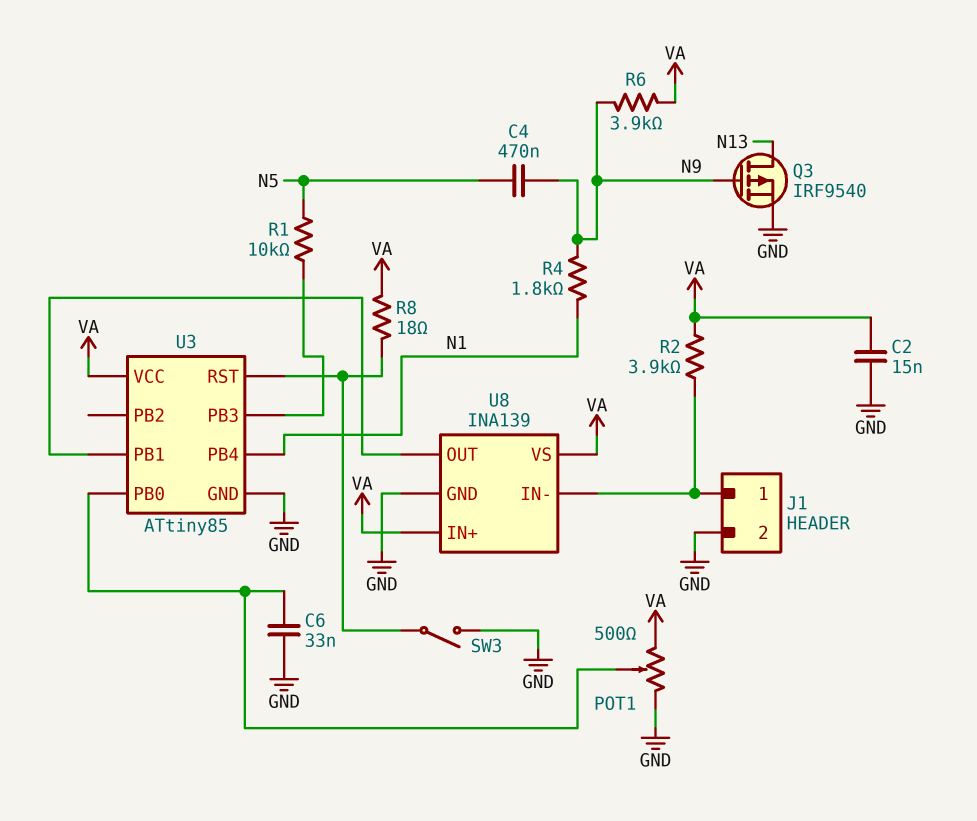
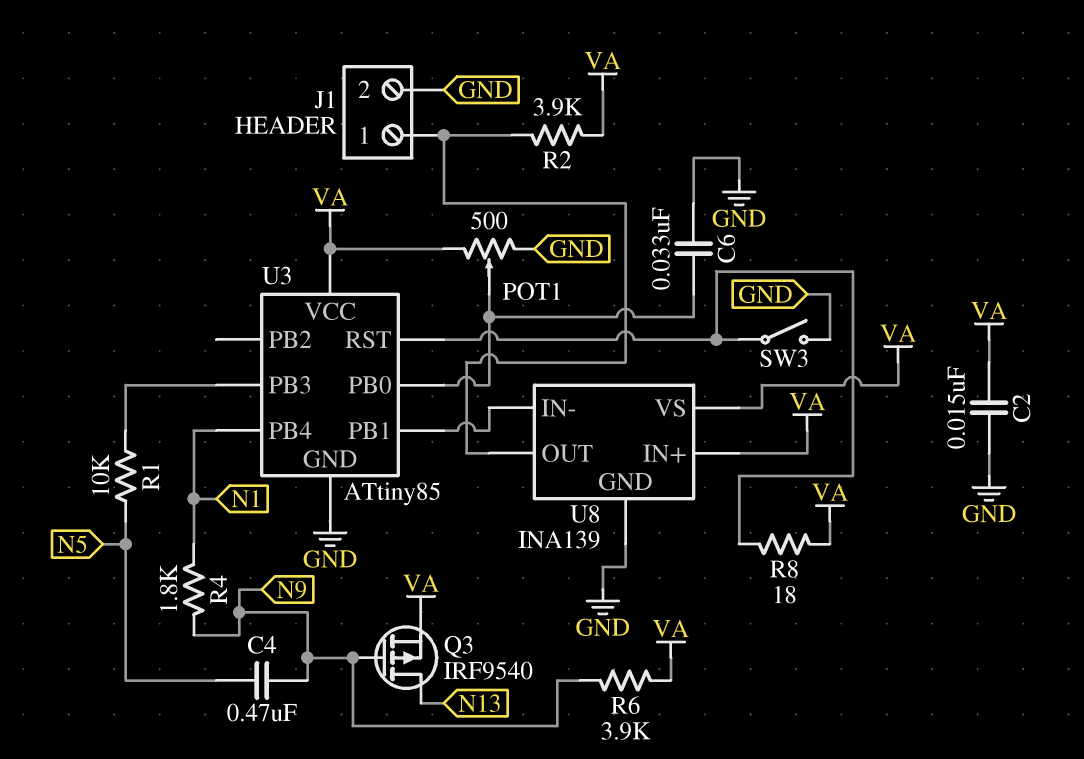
Q3: PMOS IRF9540 (G N9, D N13, S GND) -> PMOS IRF9540 (G N9, D N13, S VA)
U8 pin IN-: J1/1 -> U3/PB1
U8 pin OUT: U3/PB1 -> J1/1

